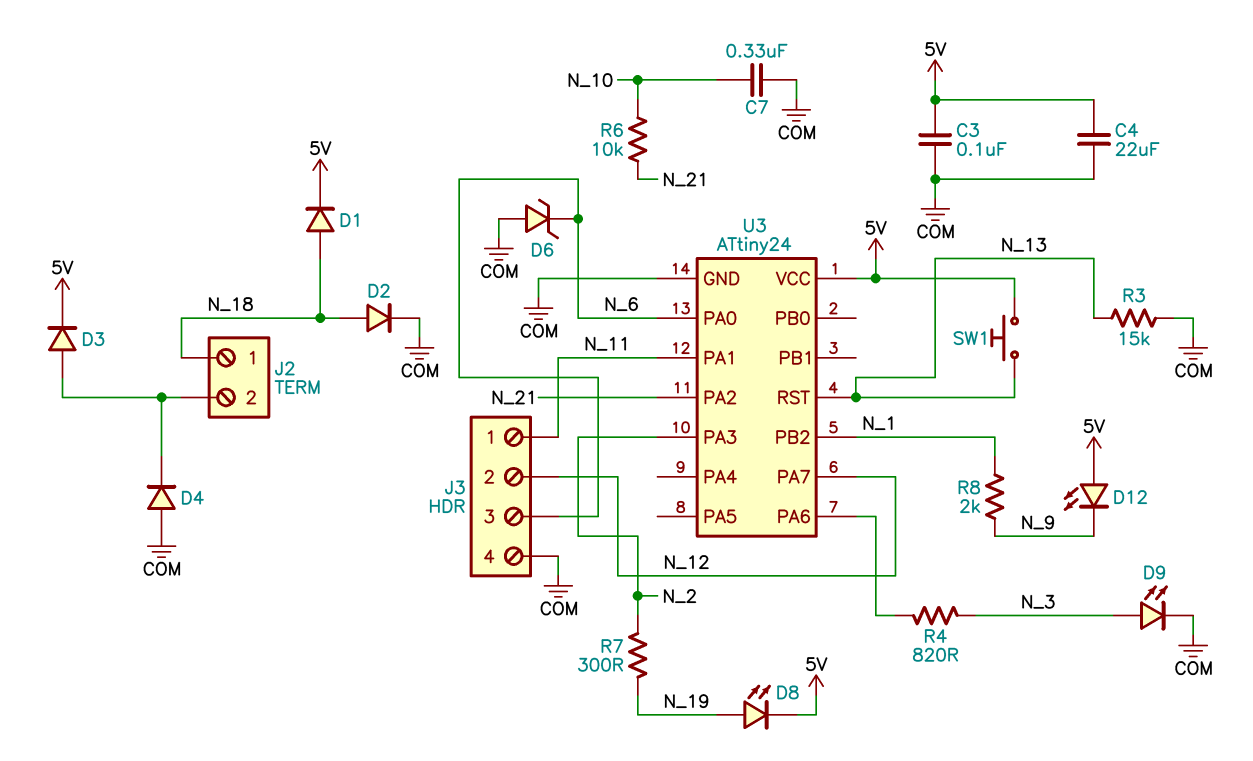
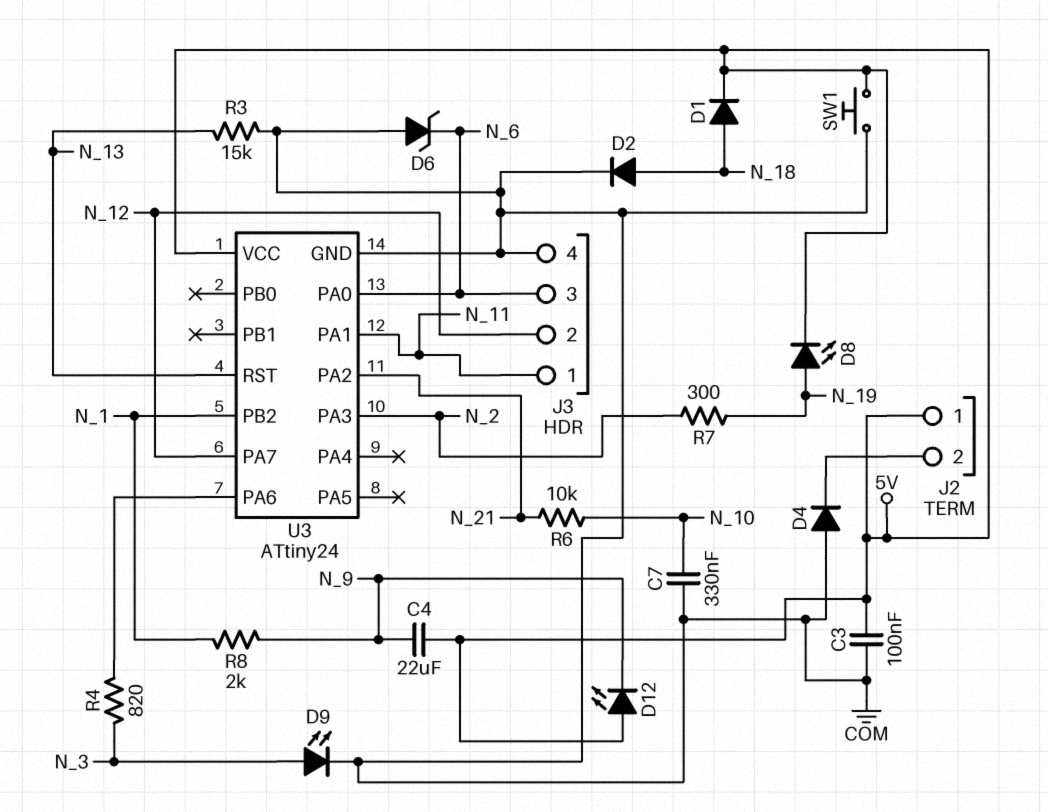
C4: 22uF (5V, COM) -> 22uF (5V, N_9)
D3: diode (A J2/2, K 5V) -> none
J2 pin 1: N_18 -> 5V
SW1: button (5V, N_13) -> button (5V, COM)

